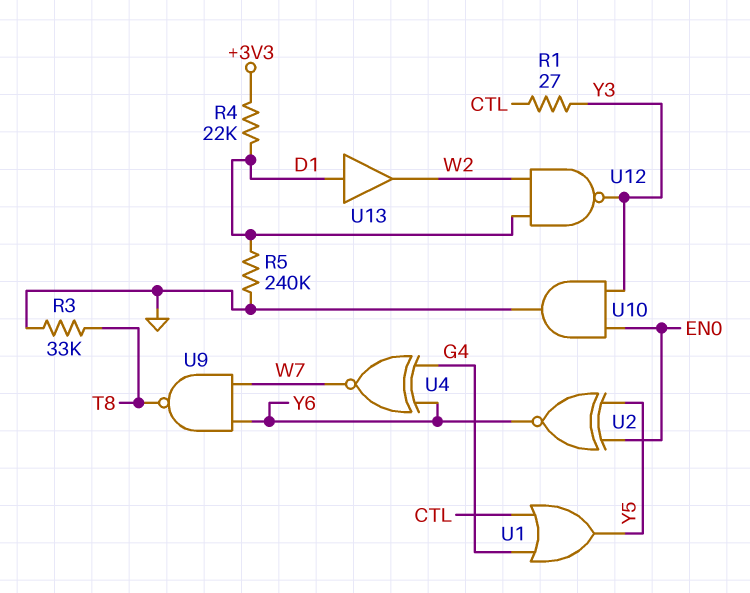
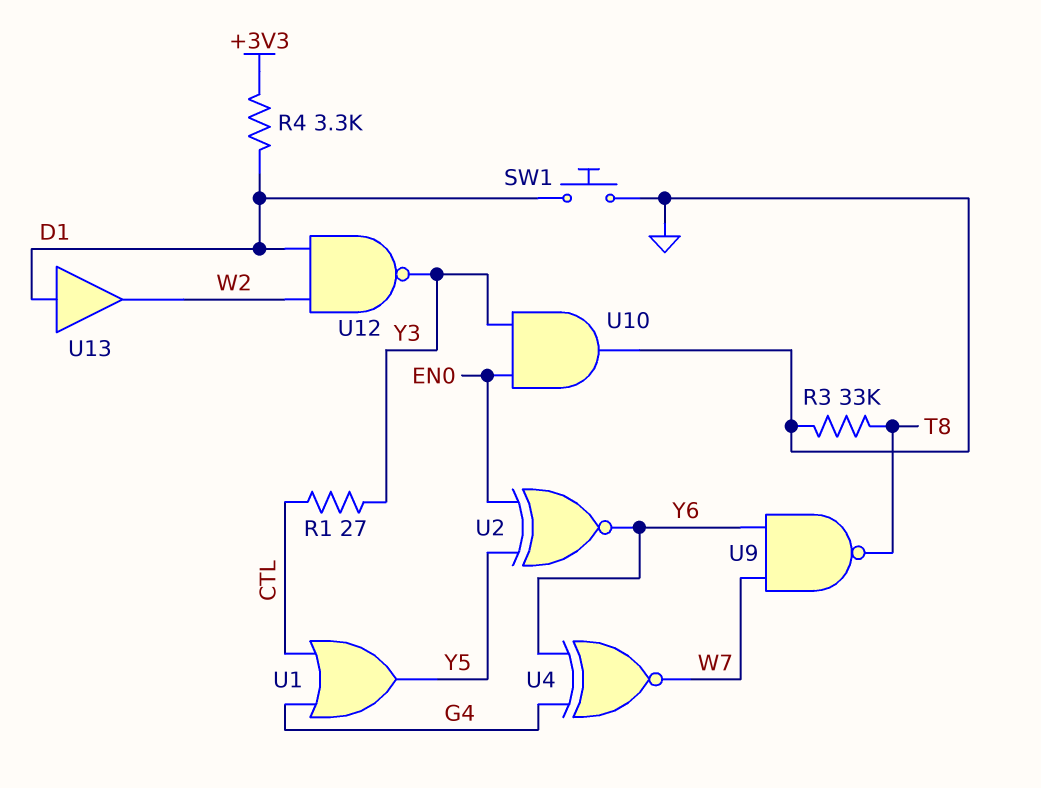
R4: 22k (+3V3, D1) -> 3.3k (+3V3, D1)
R5: 240k (D1, GND) -> none
SW1: none -> button (D1, GND)

